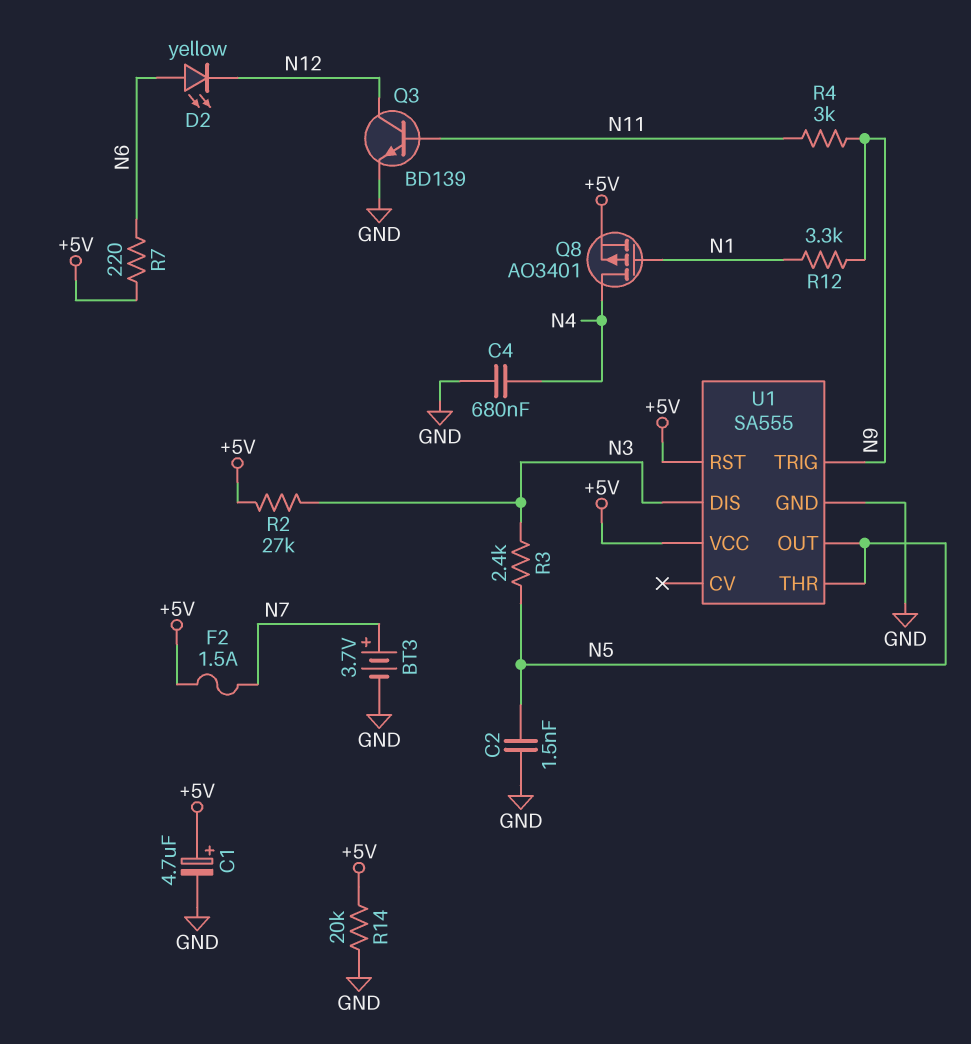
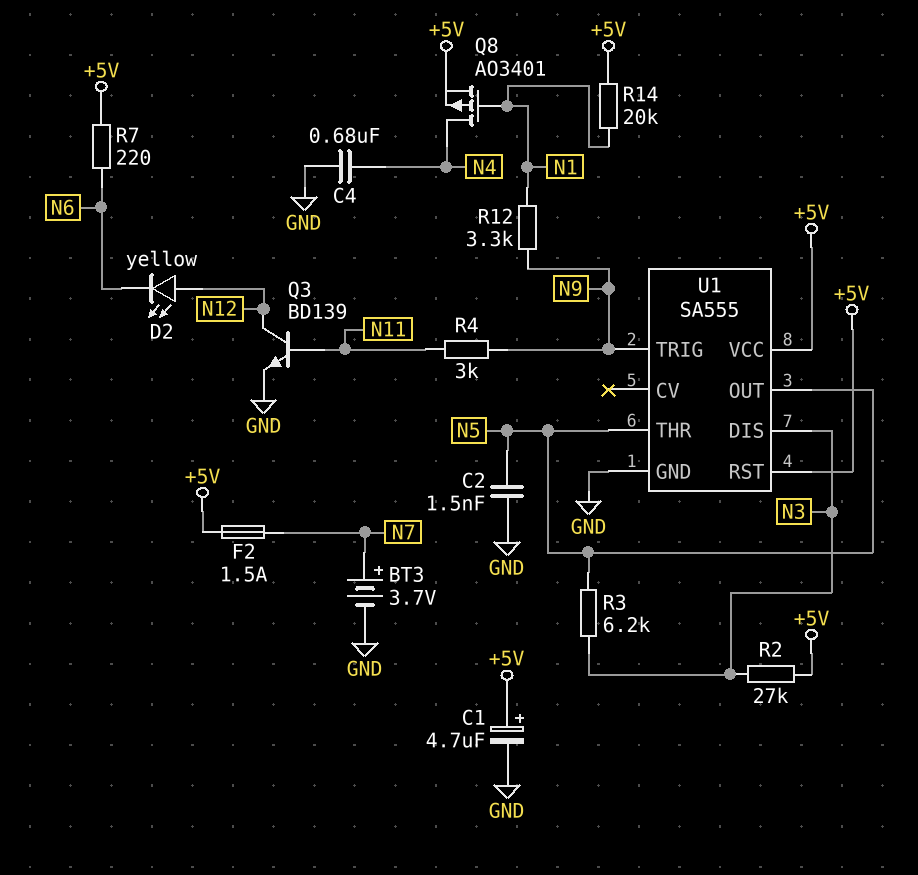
D2: LED yellow (A N6, K N12) -> LED yellow (A N12, K N6)
R3: 2.4k (N3, N5) -> 6.2k (N3, N5)
R14: 20k (+5V, GND) -> 20k (+5V, N1)

